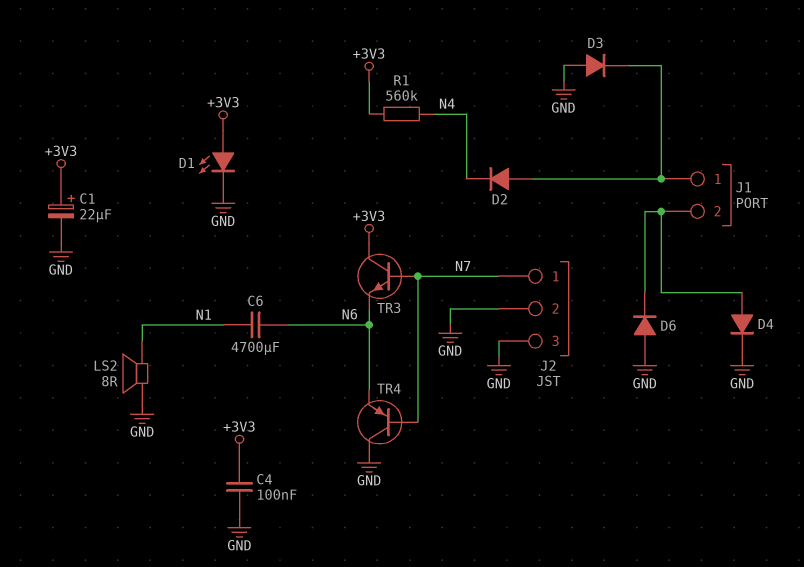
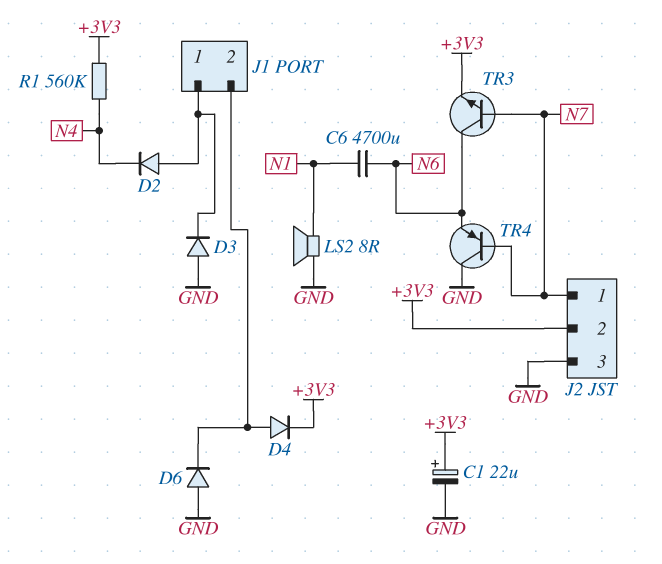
C4: 100nF (+3V3, GND) -> none
D1: LED (A +3V3, K GND) -> none
D4: diode (A J1/2, K GND) -> diode (A J1/2, K +3V3)
J2 pin 2: GND -> +3V3
TR3: NPN (B N7, C +3V3, E N6) -> NPN (B N7, C N6, E +3V3)

